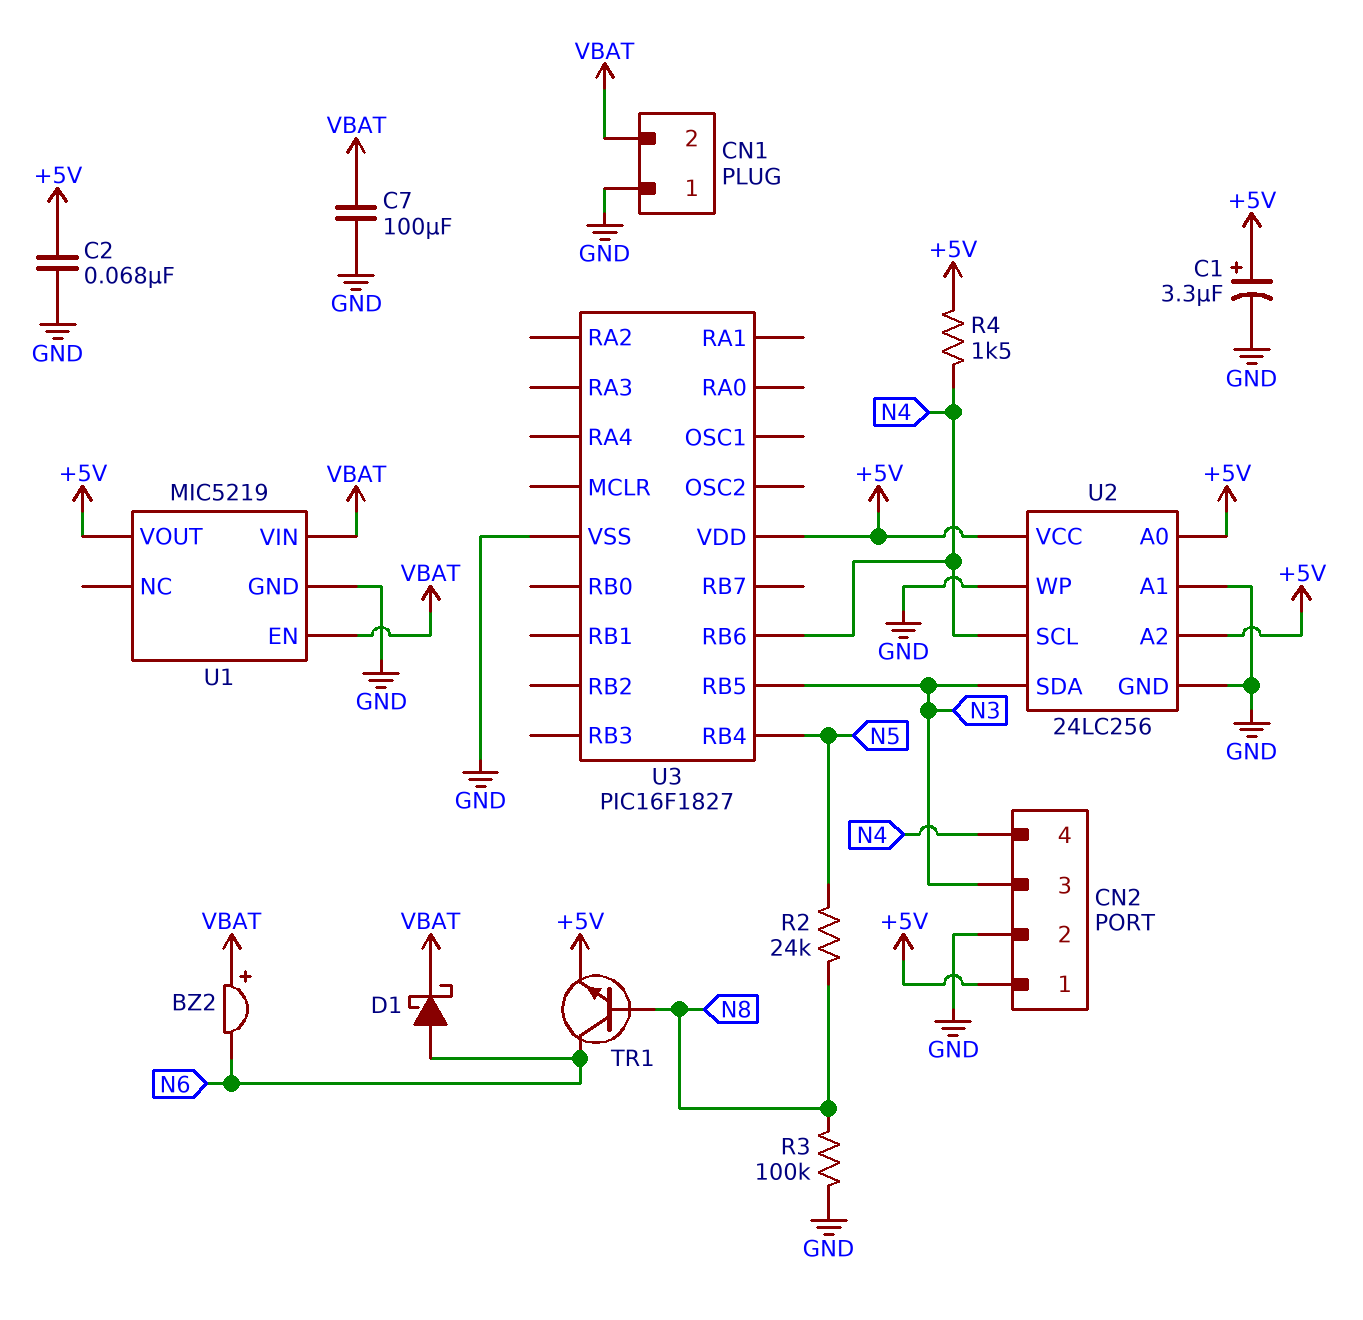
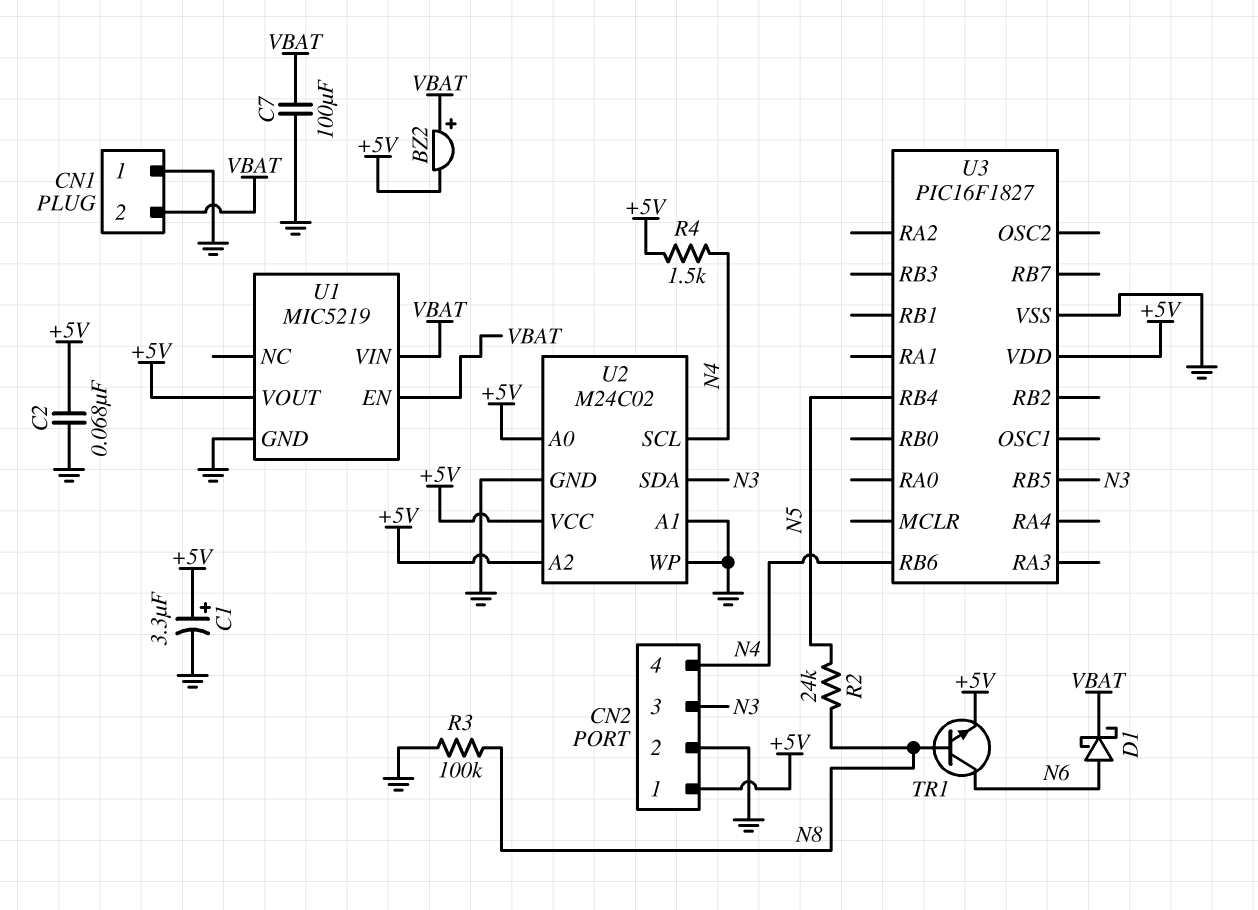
BZ2: buzzer (plus VBAT, minus N6) -> buzzer (plus VBAT, minus +5V)
U2: 24LC256 -> M24C02

